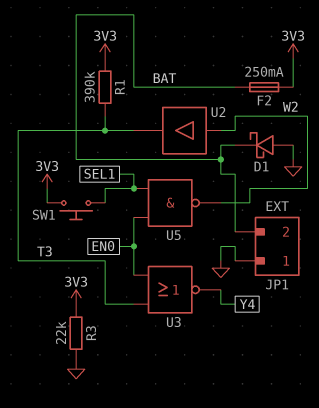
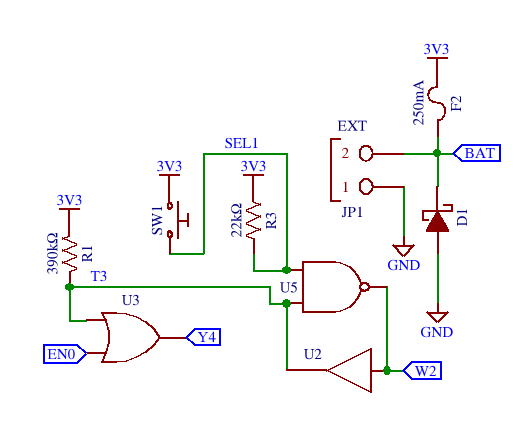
R3: 22k (3V3, GND) -> 22k (3V3, SEL1)
U3: NOR (in EN0, in T3, out Y4) -> OR (in EN0, in T3, out Y4)
U5: NAND (in EN0, in SEL1, out W2) -> NAND (in SEL1, in T3, out W2)

